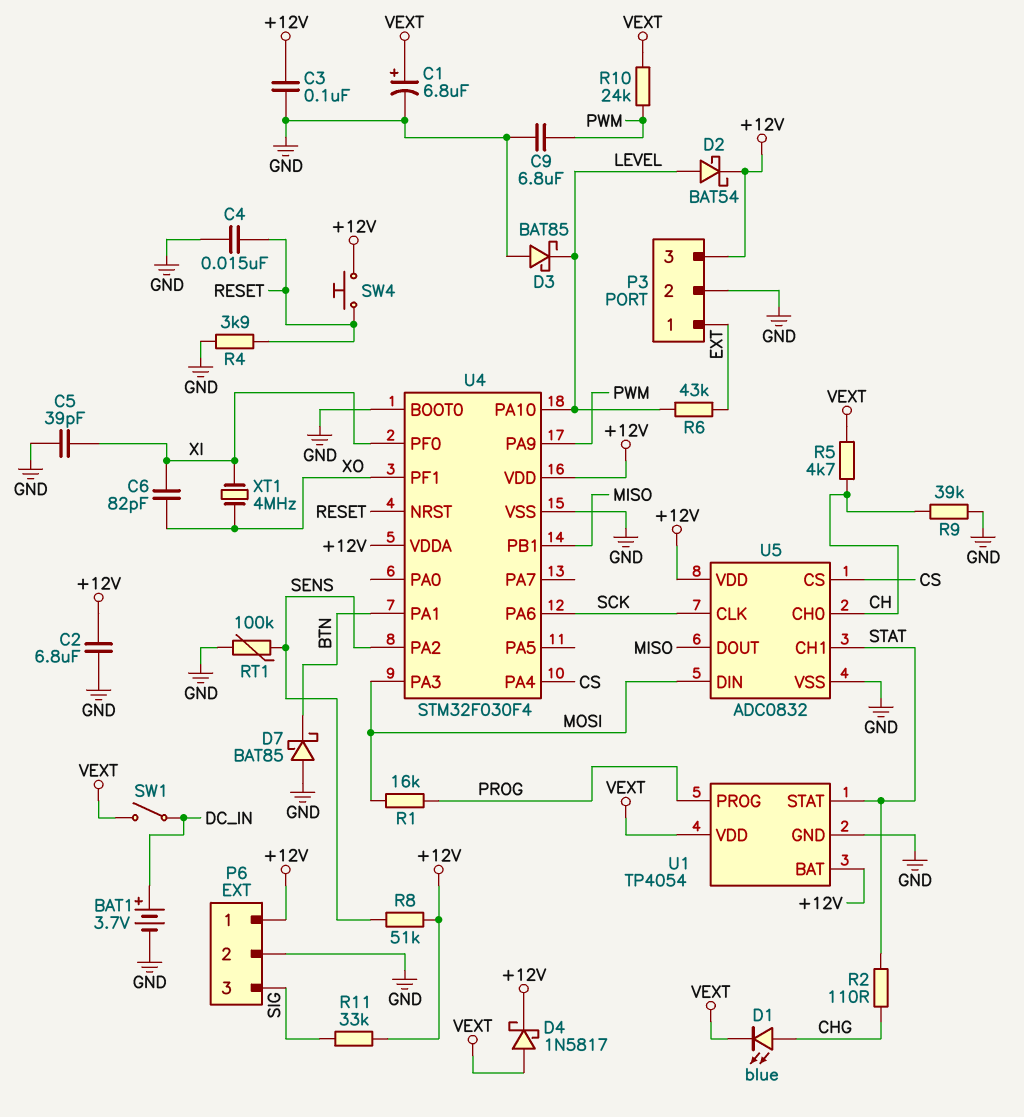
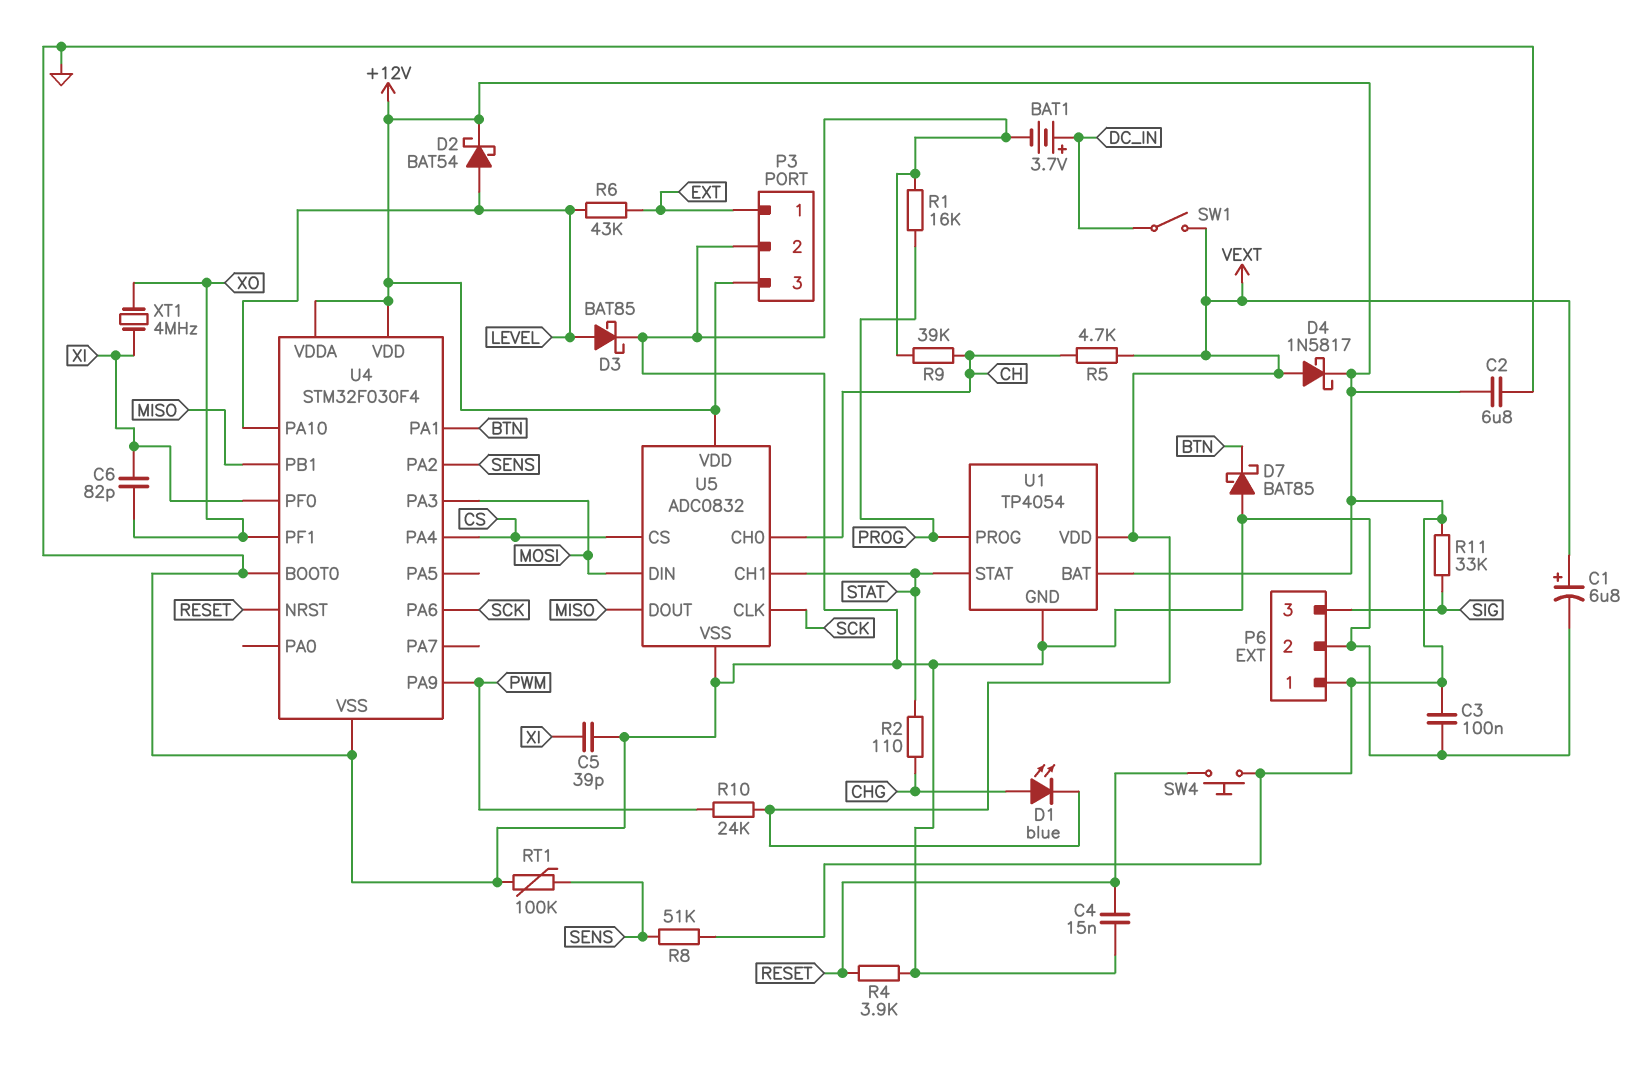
C9: 6.8uF (GND, PWM) -> none
D3: schottky BAT85 (A GND, K LEVEL) -> schottky BAT85 (A LEVEL, K GND)
R1: 16k (MOSI, PROG) -> 16k (GND, PROG)

